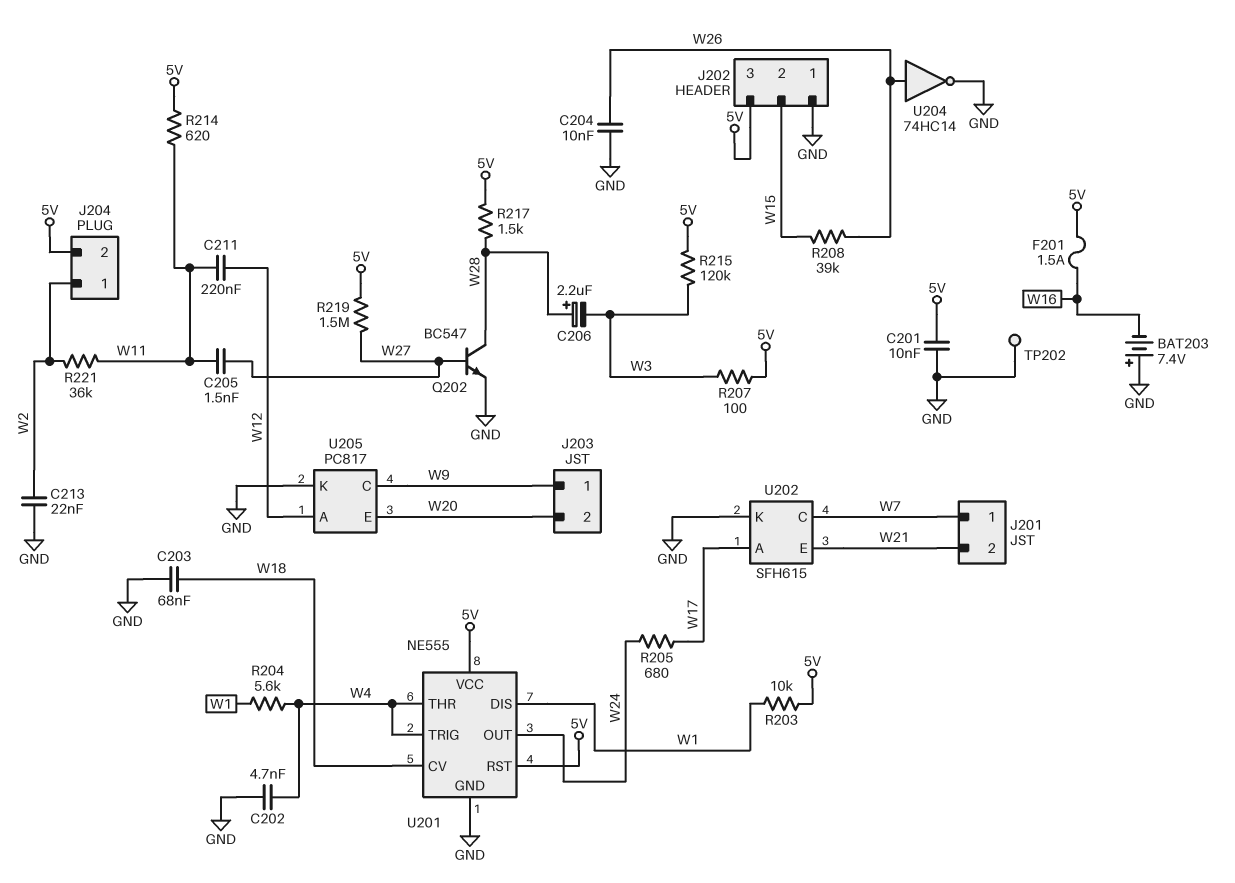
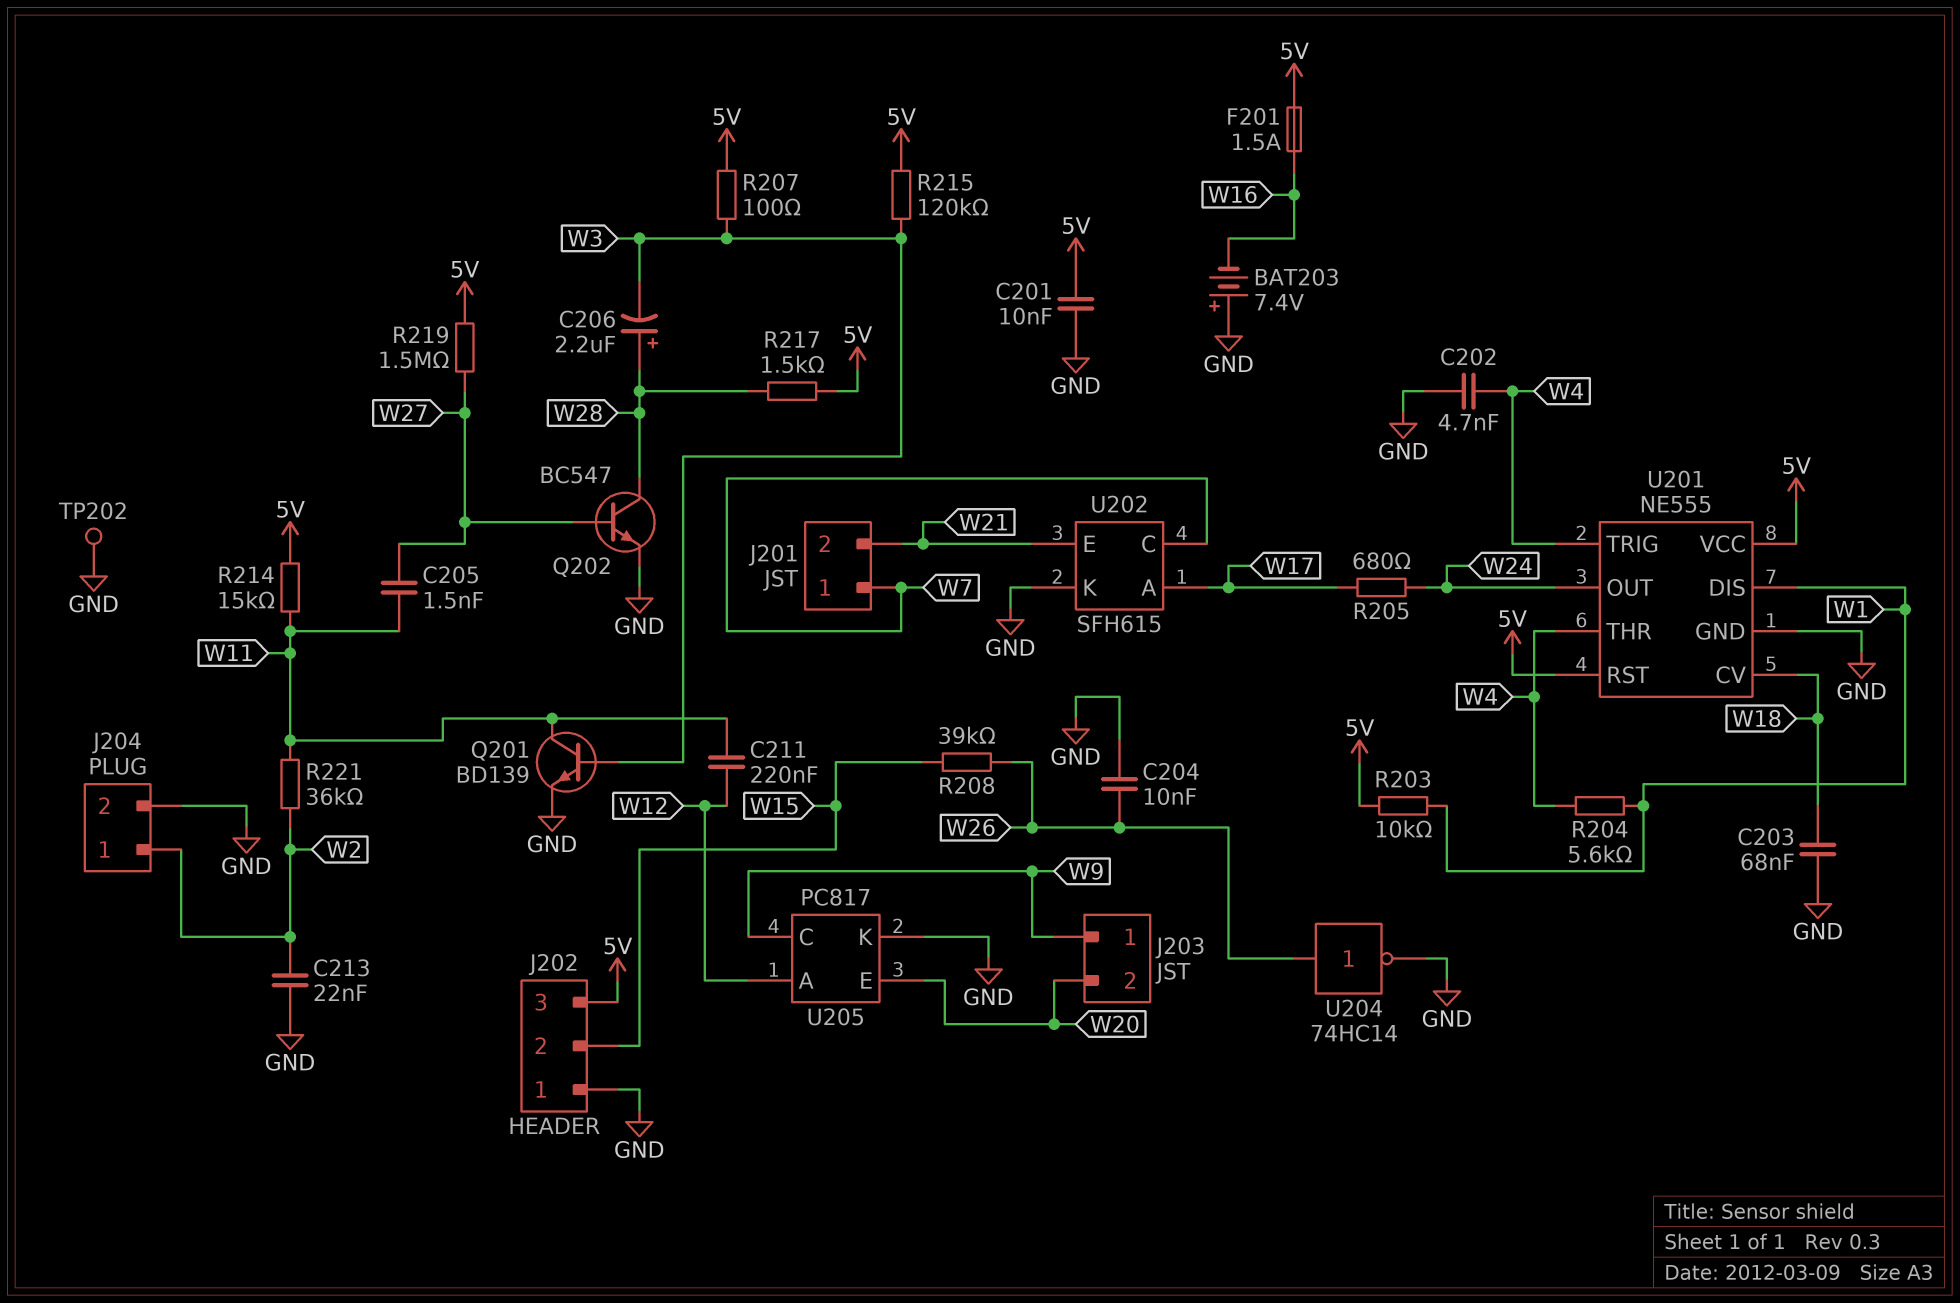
J204 pin 2: 5V -> GND
Q201: none -> NPN BD139 (B W3, C W11, E GND)
R214: 620 (5V, W11) -> 15k (5V, W11)

